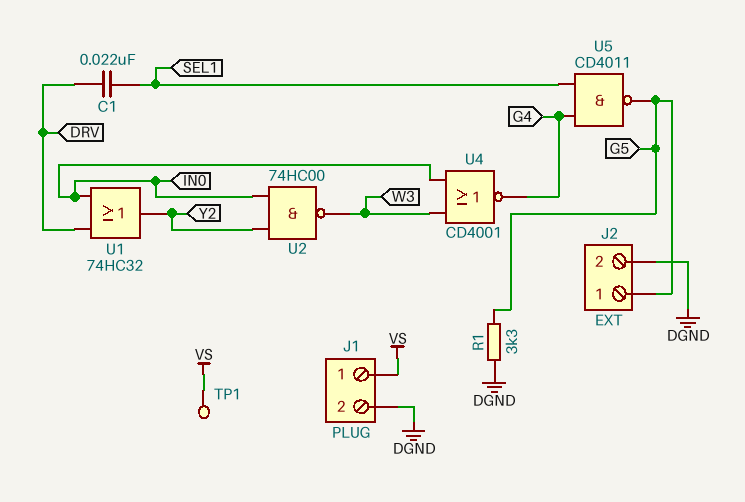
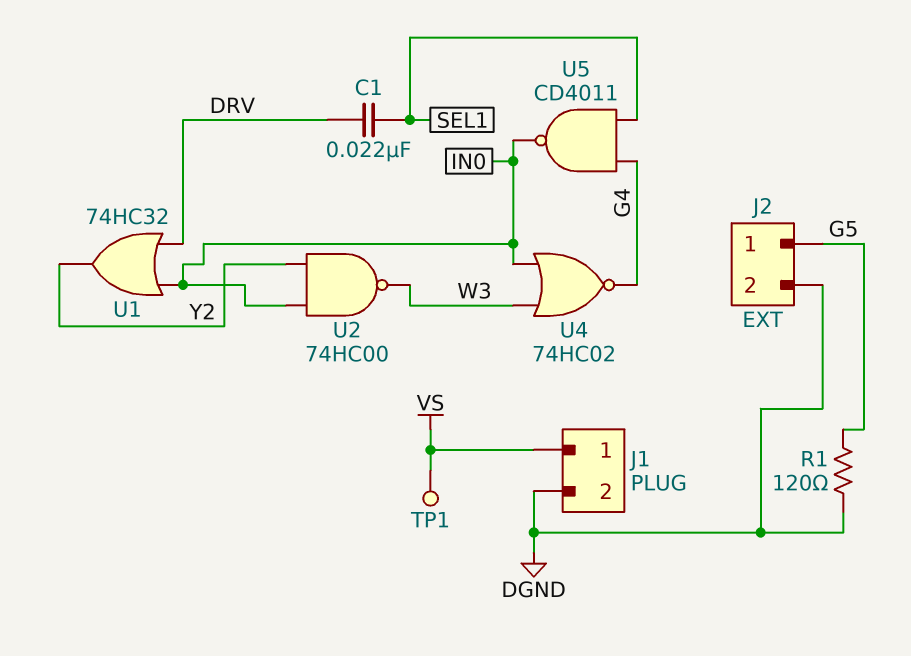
R1: 3.3k (DGND, G5) -> 120 (DGND, G5)
U4: NOR CD4001 (in IN0, in W3, out G4) -> NOR 74HC02 (in IN0, in W3, out G4)
U5: NAND CD4011 (in G4, in SEL1, out G5) -> NAND CD4011 (in G4, in SEL1, out IN0)

